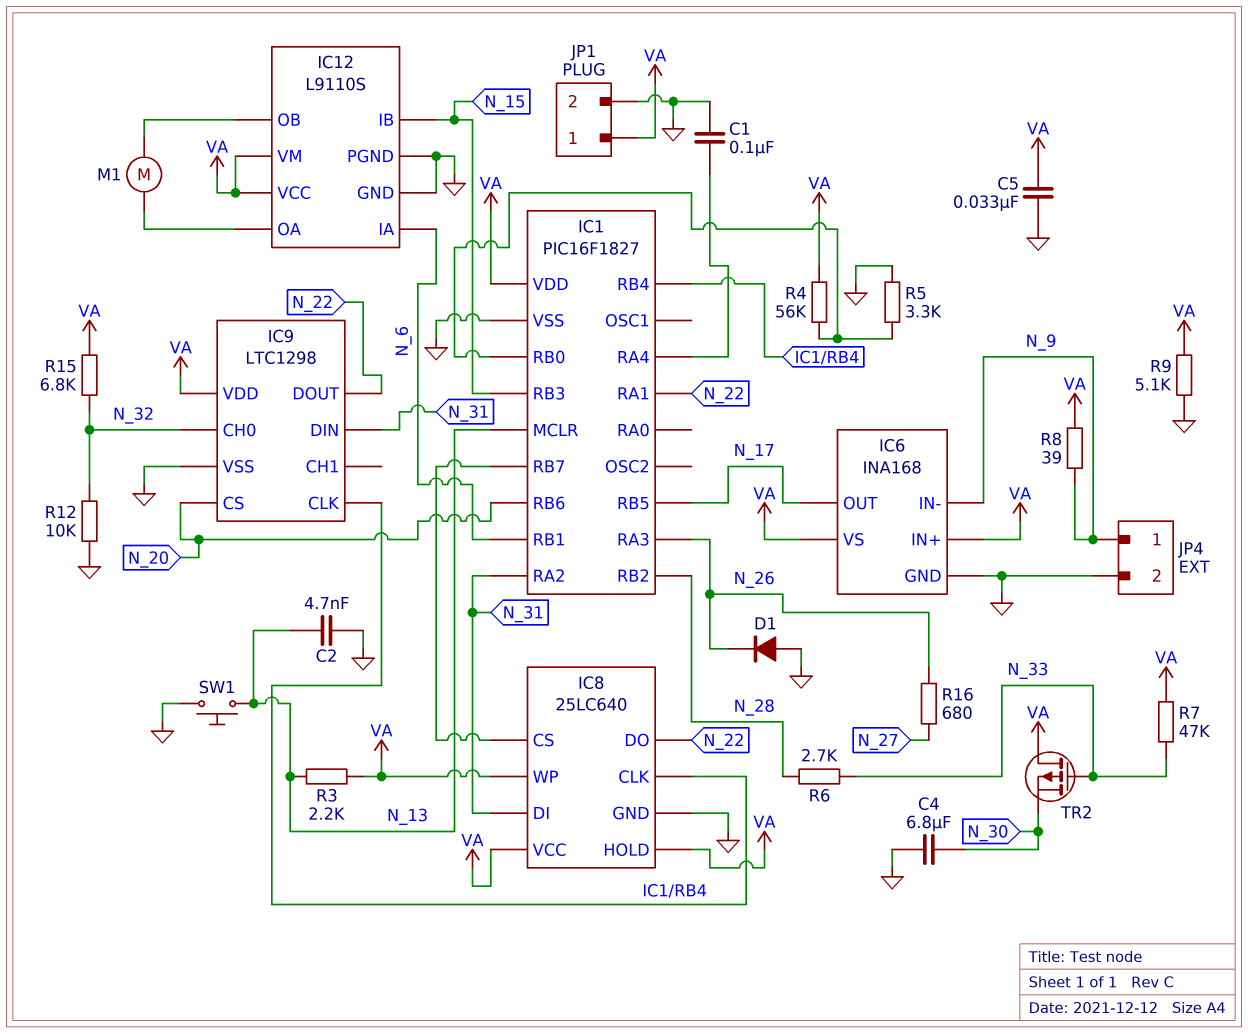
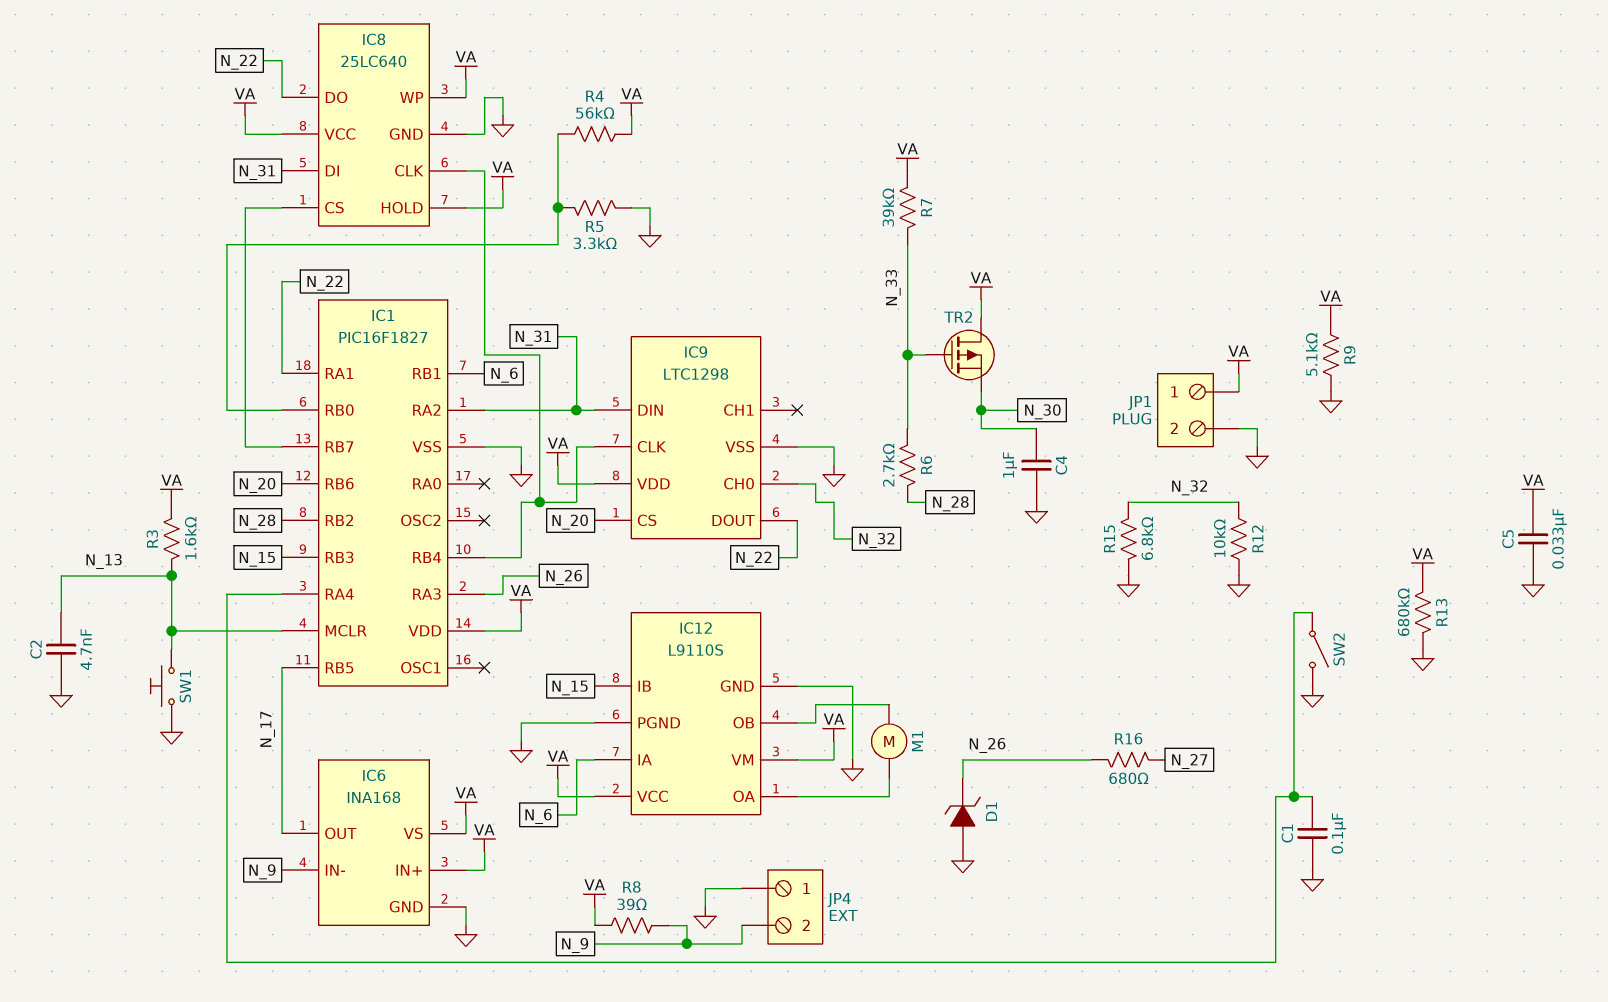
C4: 6.8uF (GND, N_30) -> 1uF (GND, N_30)
D1: diode (A GND, K N_26) -> zener (A GND, K N_26)
JP4 pin 1: N_9 -> GND
JP4 pin 2: GND -> N_9
R3: 2.2k (N_13, VA) -> 1.6k (N_13, VA)
R7: 47k (N_33, VA) -> 39k (N_33, VA)
R13: none -> 680k (GND, VA)
R15: 6.8k (N_32, VA) -> 6.8k (GND, N_32)
SW2: none -> switch (GND, IC1/RA4)

